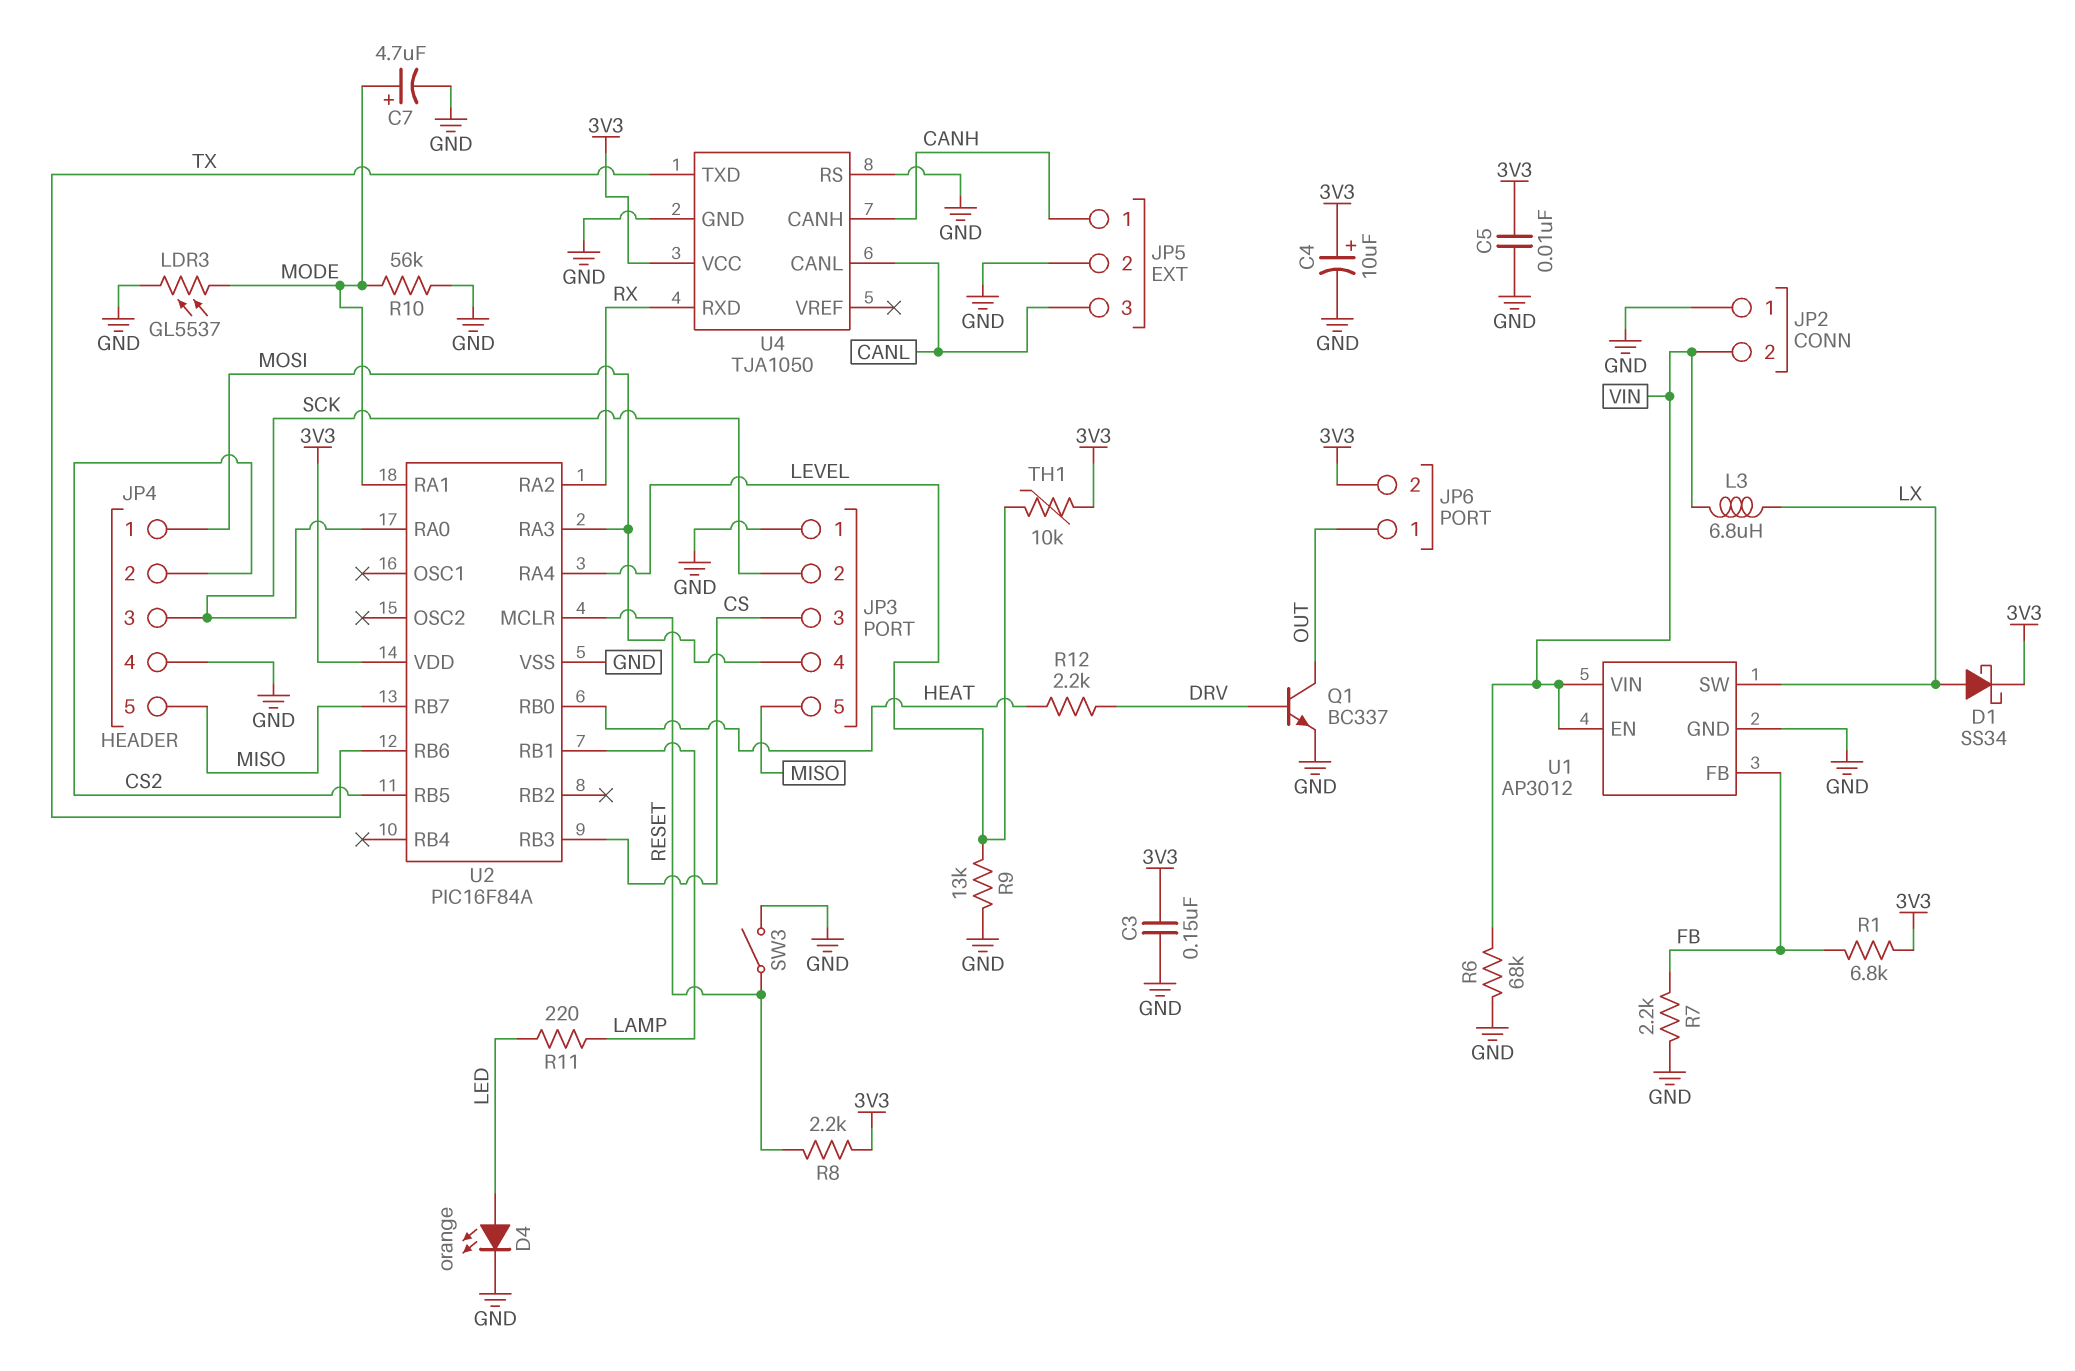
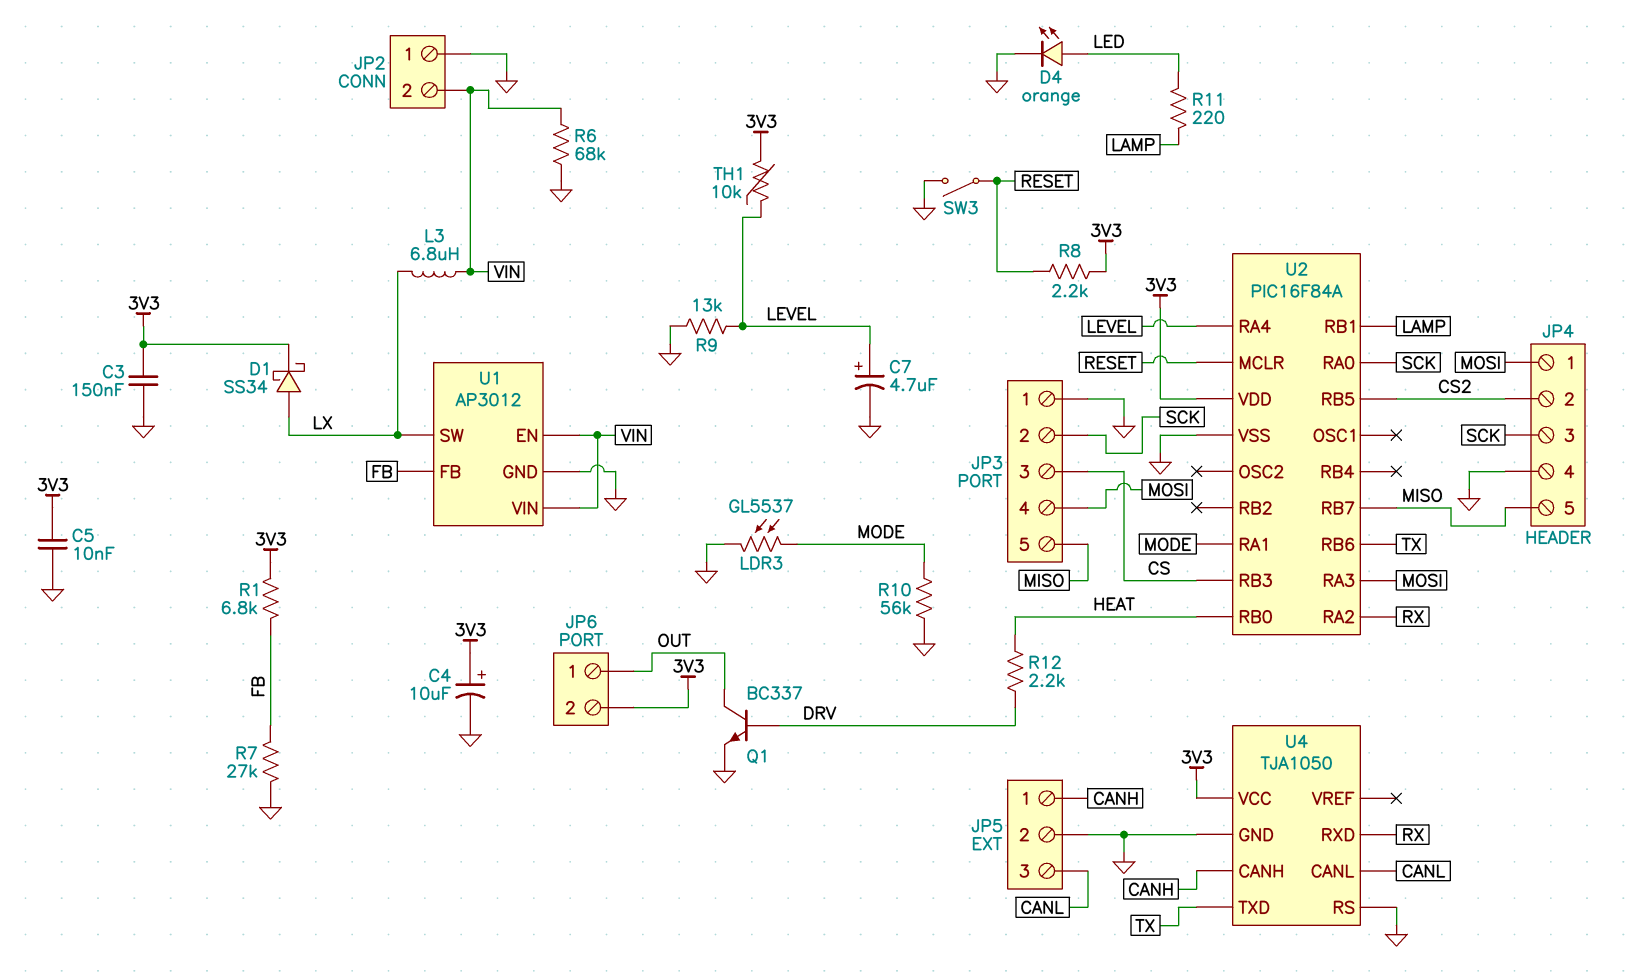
C7: 4.7uF (plus MODE, minus GND) -> 4.7uF (plus LEVEL, minus GND)
R7: 2.2k (FB, GND) -> 27k (FB, GND)

